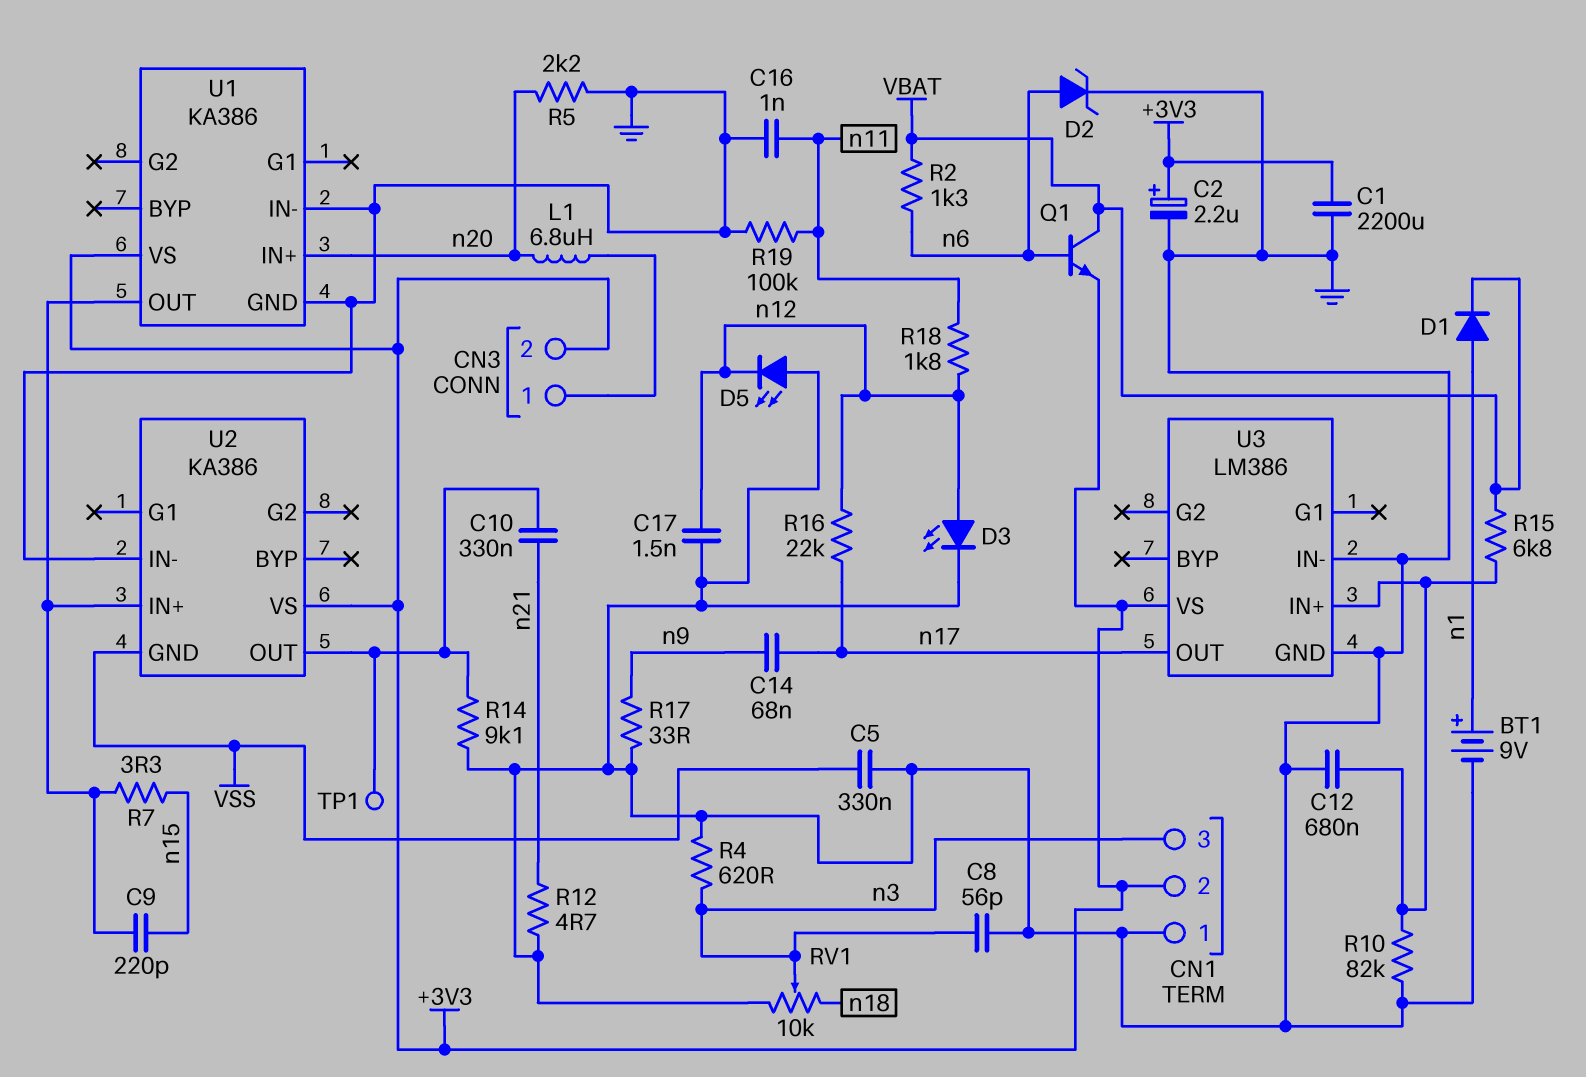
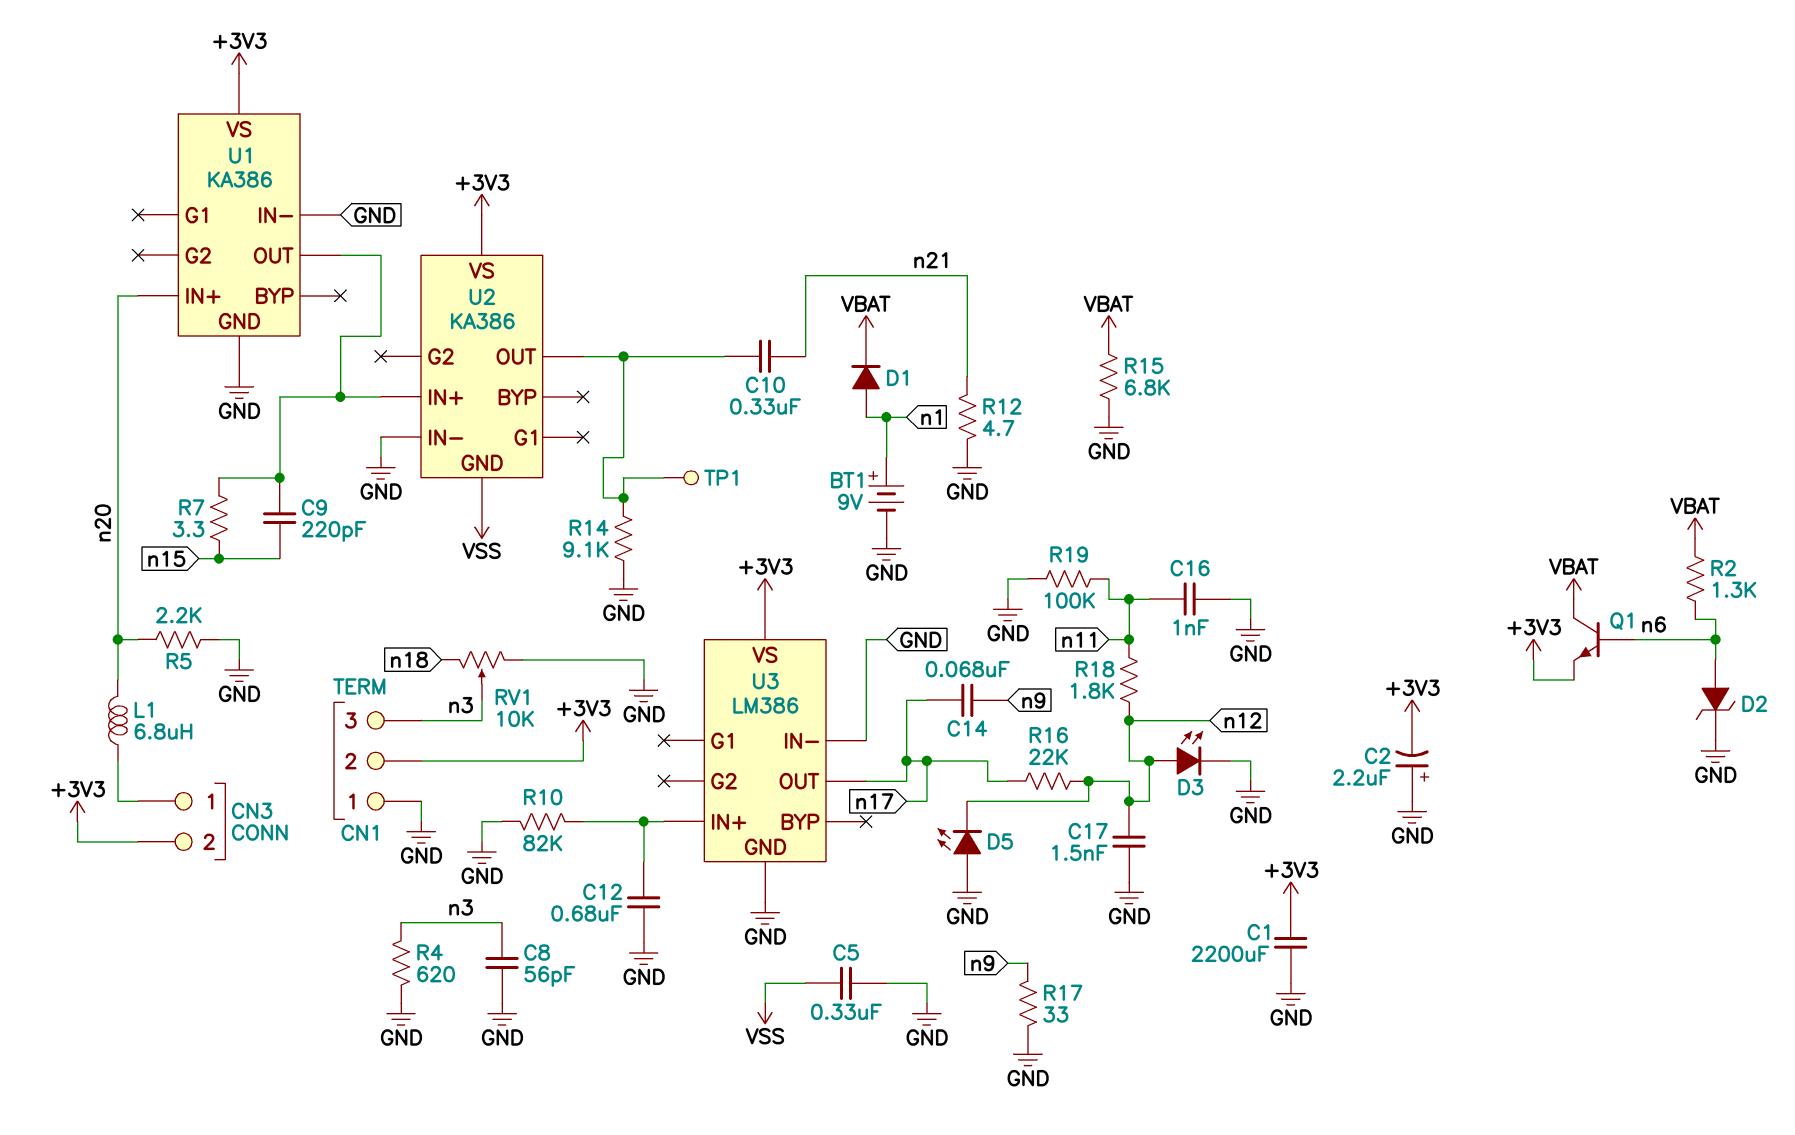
C2: 2.2uF (plus +3V3, minus GND) -> 2.2uF (plus GND, minus +3V3)
R15: 6.8k (U3/IN+, VBAT) -> 6.8k (GND, VBAT)

